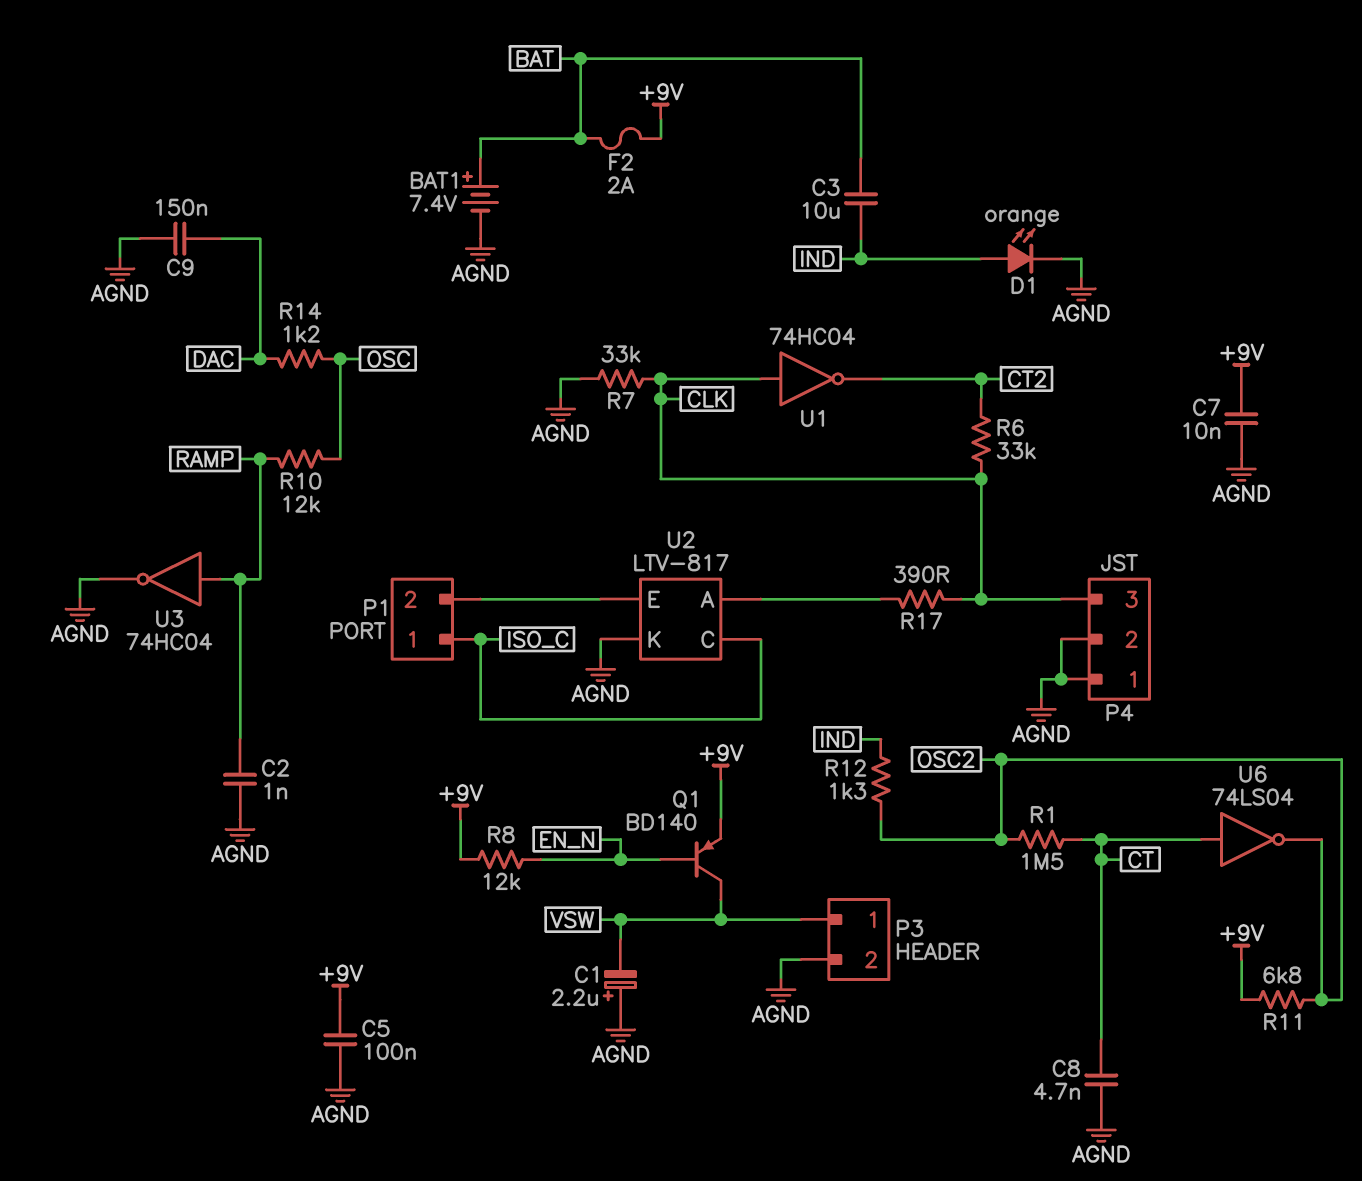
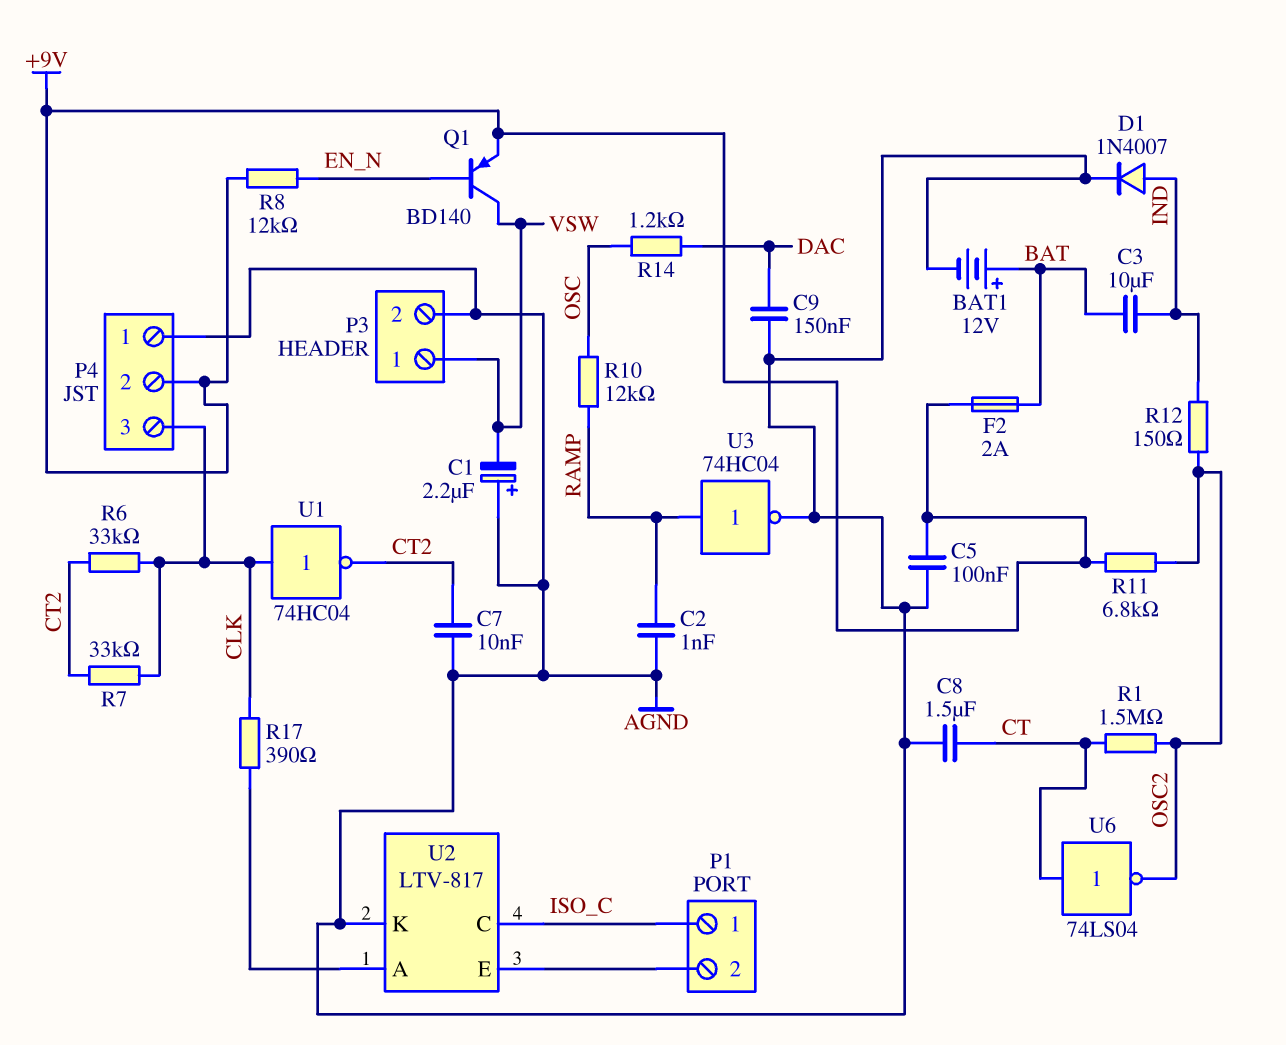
BAT1: 7.4V (plus BAT, minus AGND) -> 12V (plus BAT, minus AGND)
C7: 10nF (+9V, AGND) -> 10nF (AGND, CT2)
C8: 4.7nF (AGND, CT) -> 1.5uF (AGND, CT)
D1: LED orange (A IND, K AGND) -> diode 1N4007 (A IND, K AGND)
P4 pin 2: AGND -> +9V
R7: 33k (AGND, CLK) -> 33k (CLK, CT2)
R12: 1.3k (IND, OSC2) -> 150 (IND, OSC2)

